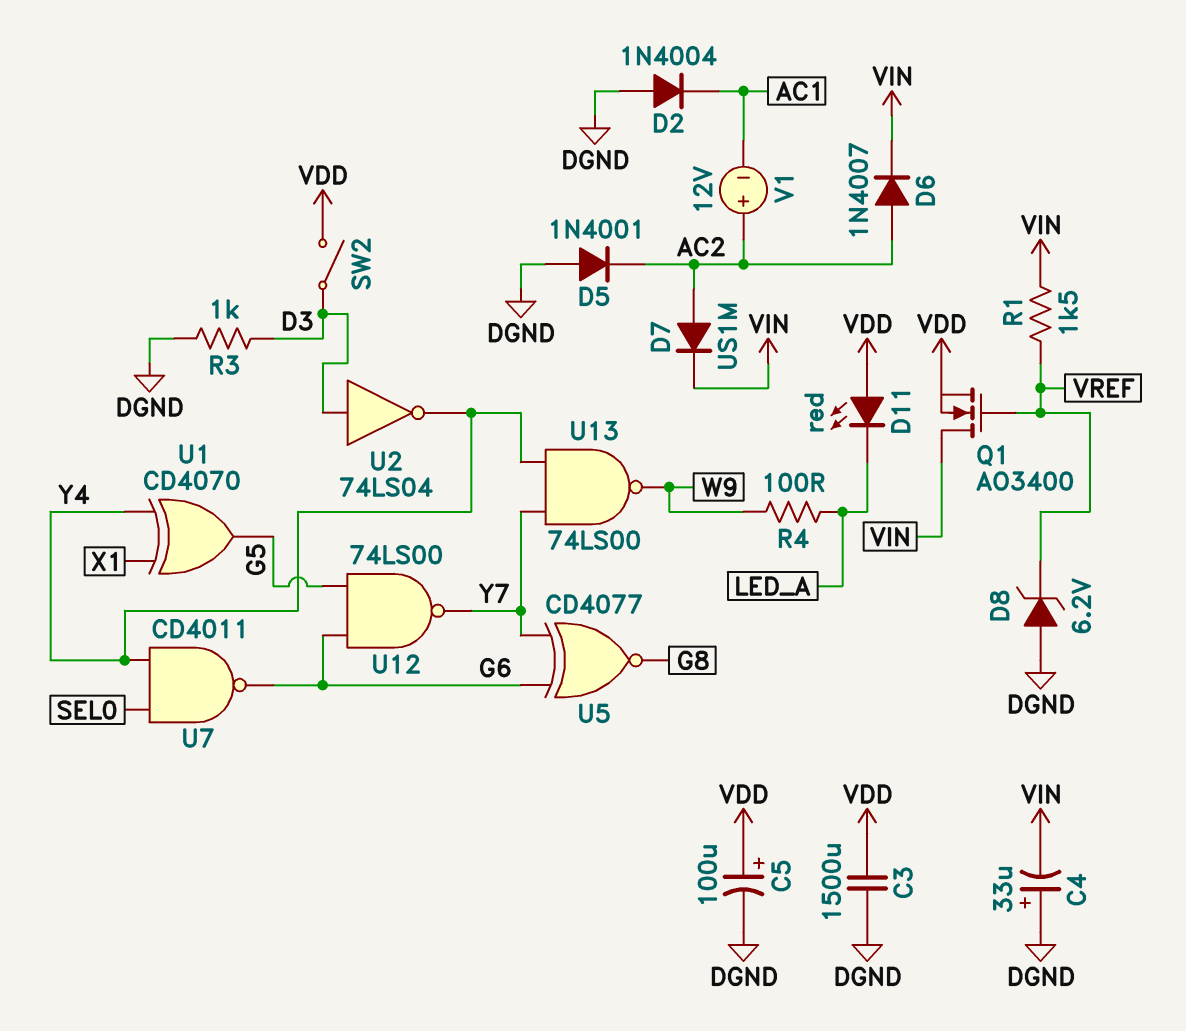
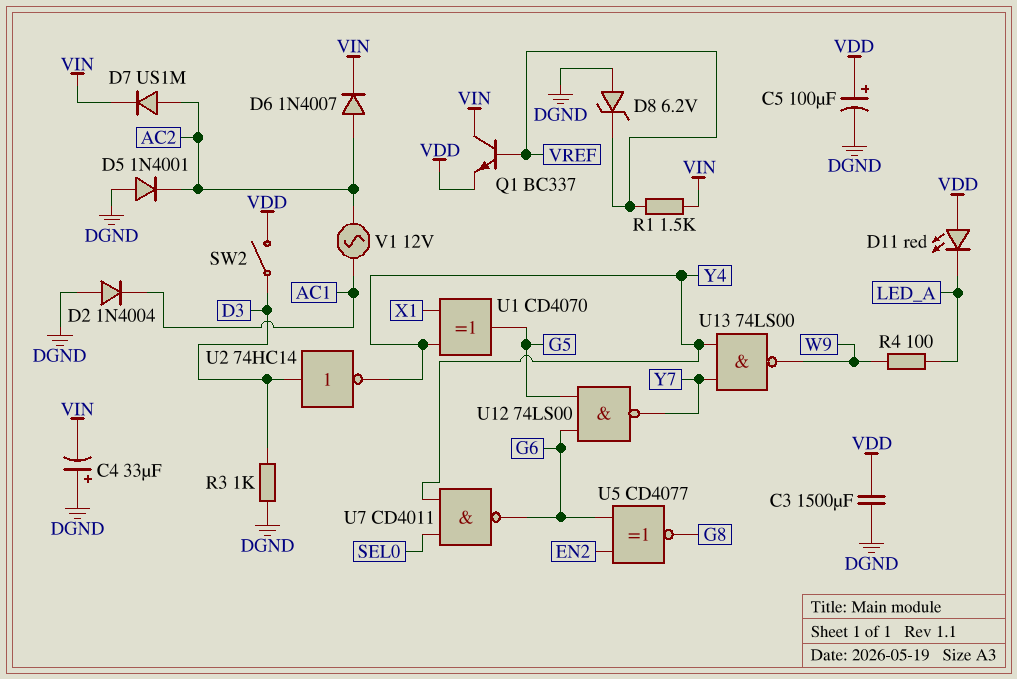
Q1: NMOS AO3400 (G VREF, D VIN, S VDD) -> NPN BC337 (B VREF, C VIN, E VDD)
U2: NOT 74LS04 (in D3, out Y4) -> NOT 74HC14 (in D3, out Y4)
U5: XNOR CD4077 (in G6, in Y7, out G8) -> XNOR CD4077 (in EN2, in G6, out G8)
V1: 12V (plus AC2, minus AC1) -> AC 12V (AC1, AC2)

